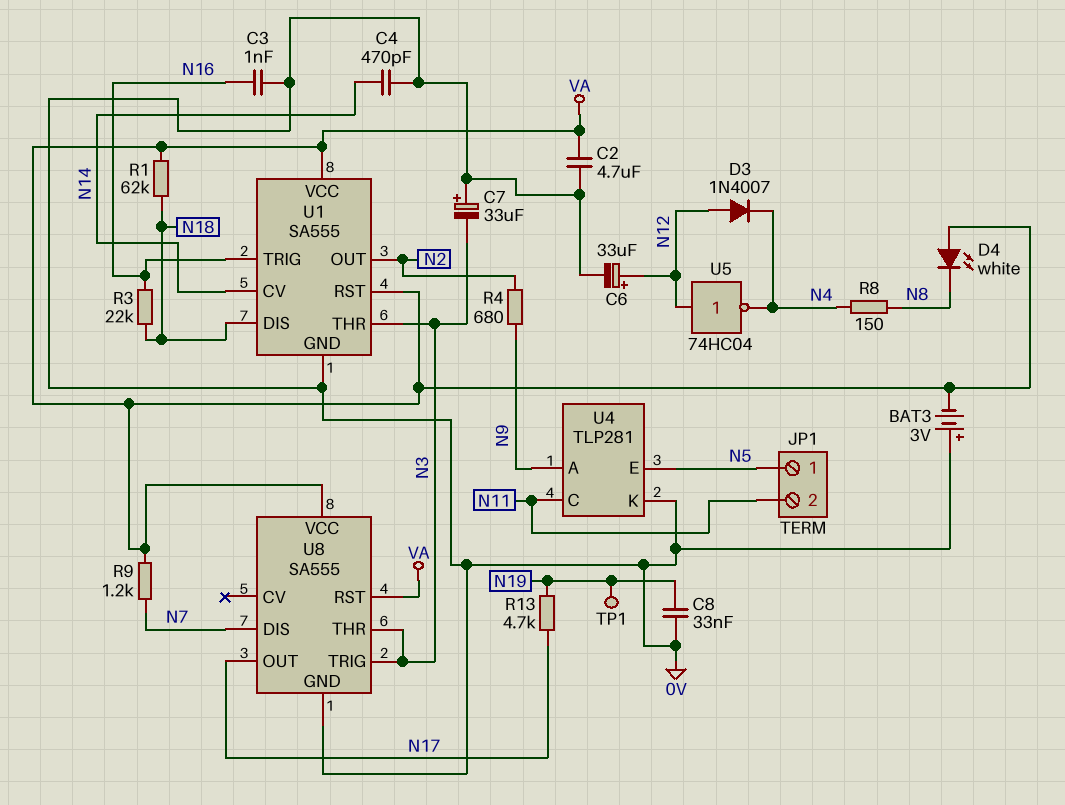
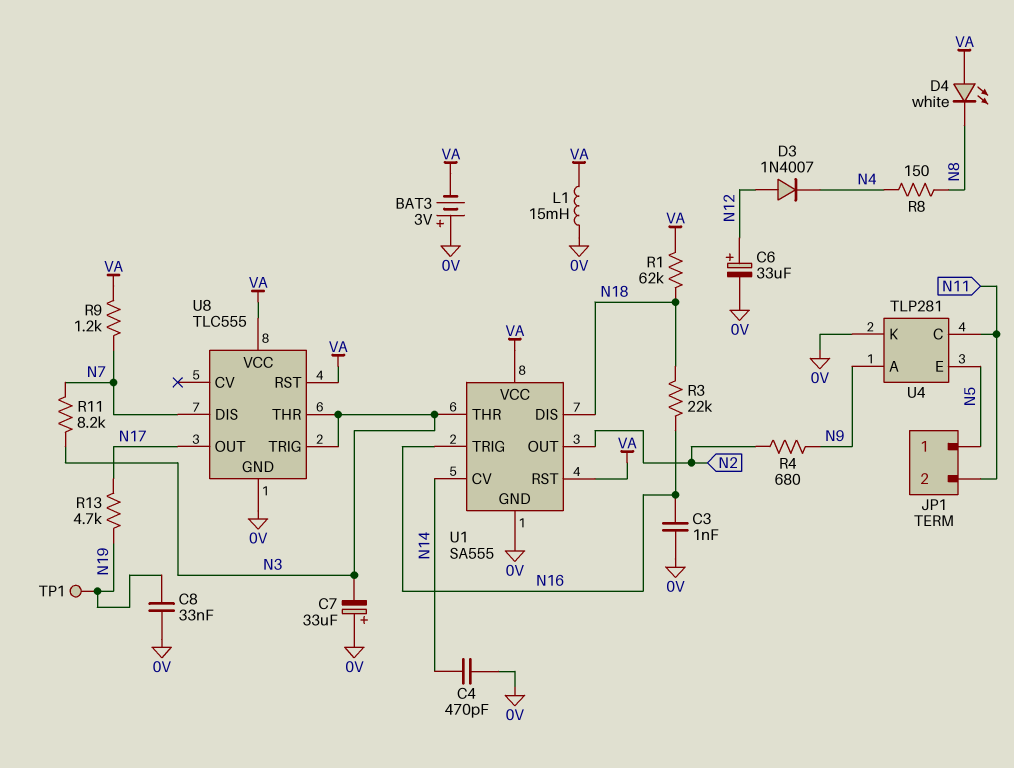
C2: 4.7uF (0V, VA) -> none
L1: none -> 15mH (0V, VA)
R11: none -> 8.2k (N3, N7)
U5: NOT 74HC04 (in N12, out N4) -> none
U8: SA555 -> TLC555

